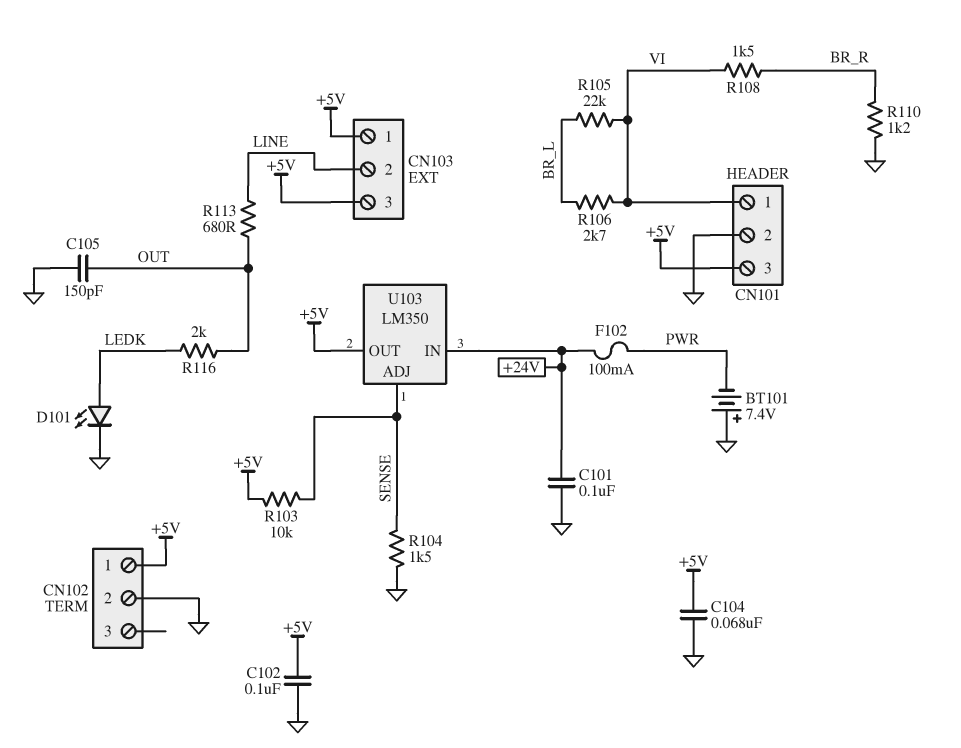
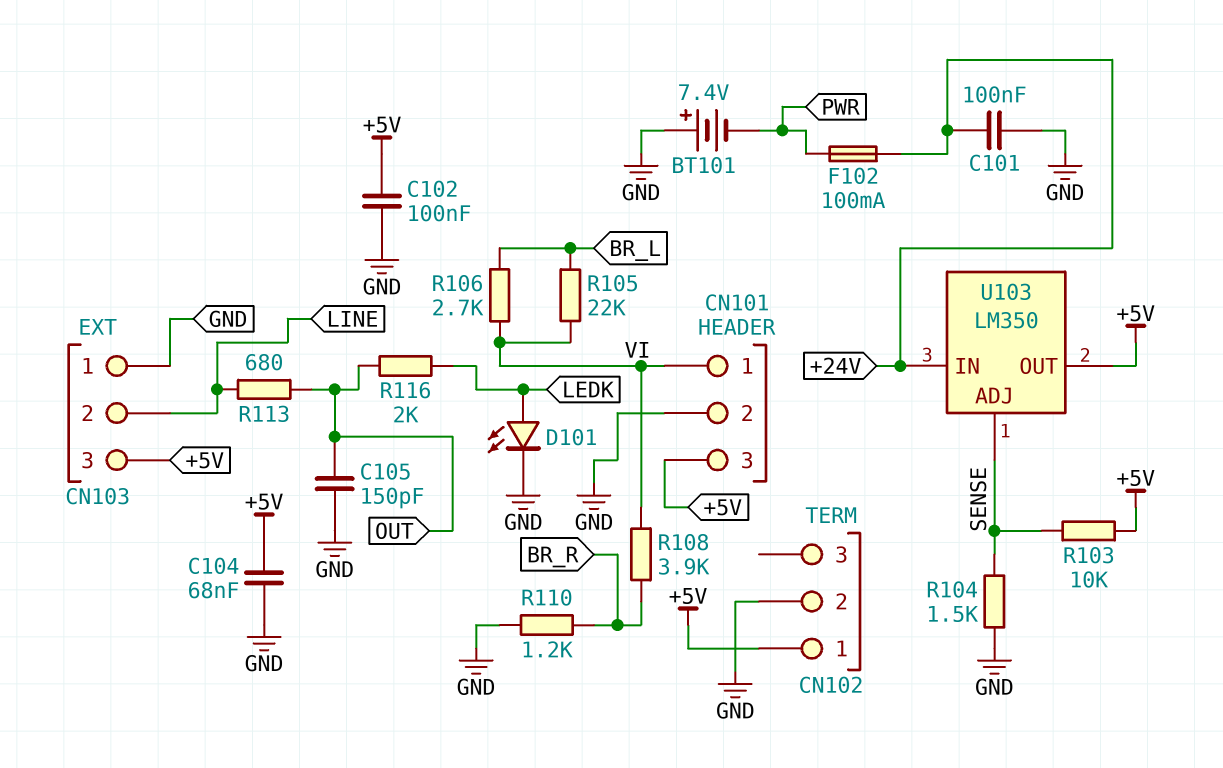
CN103 pin 1: +5V -> GND
R108: 1.5k (BR_R, VI) -> 3.9k (BR_R, VI)

